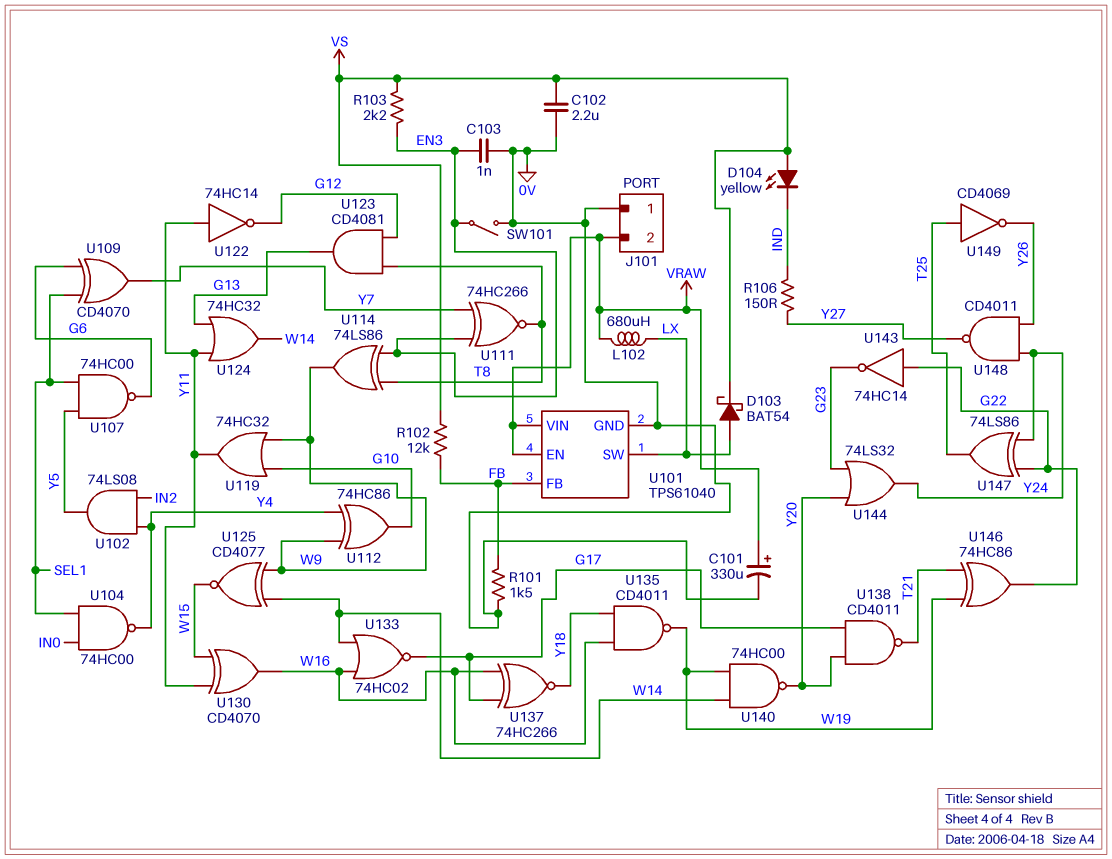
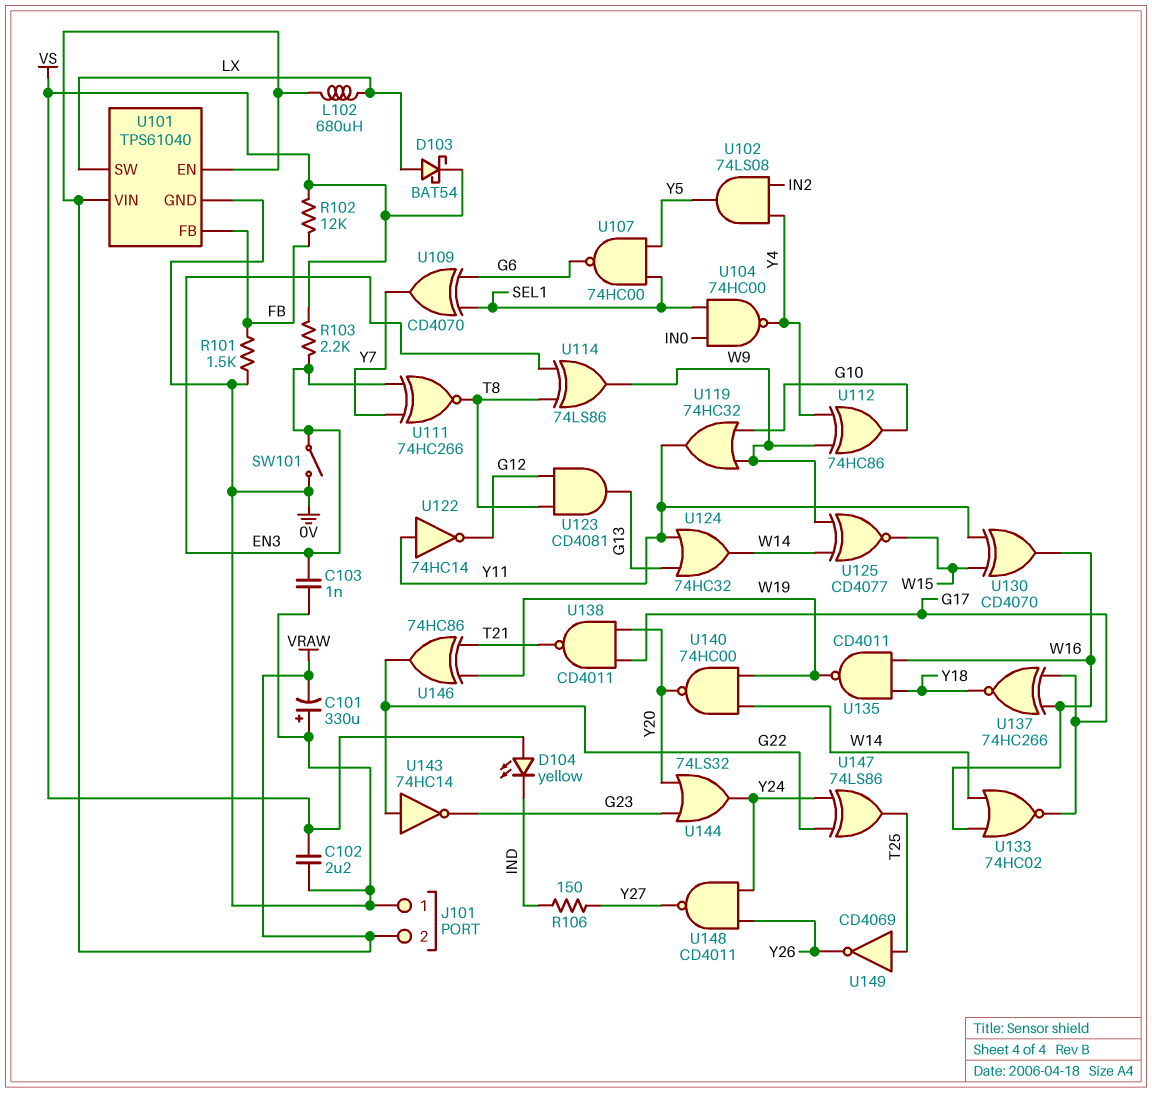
C101: 330uF (plus VRAW, minus 0V) -> 330uF (plus 0V, minus VRAW)

